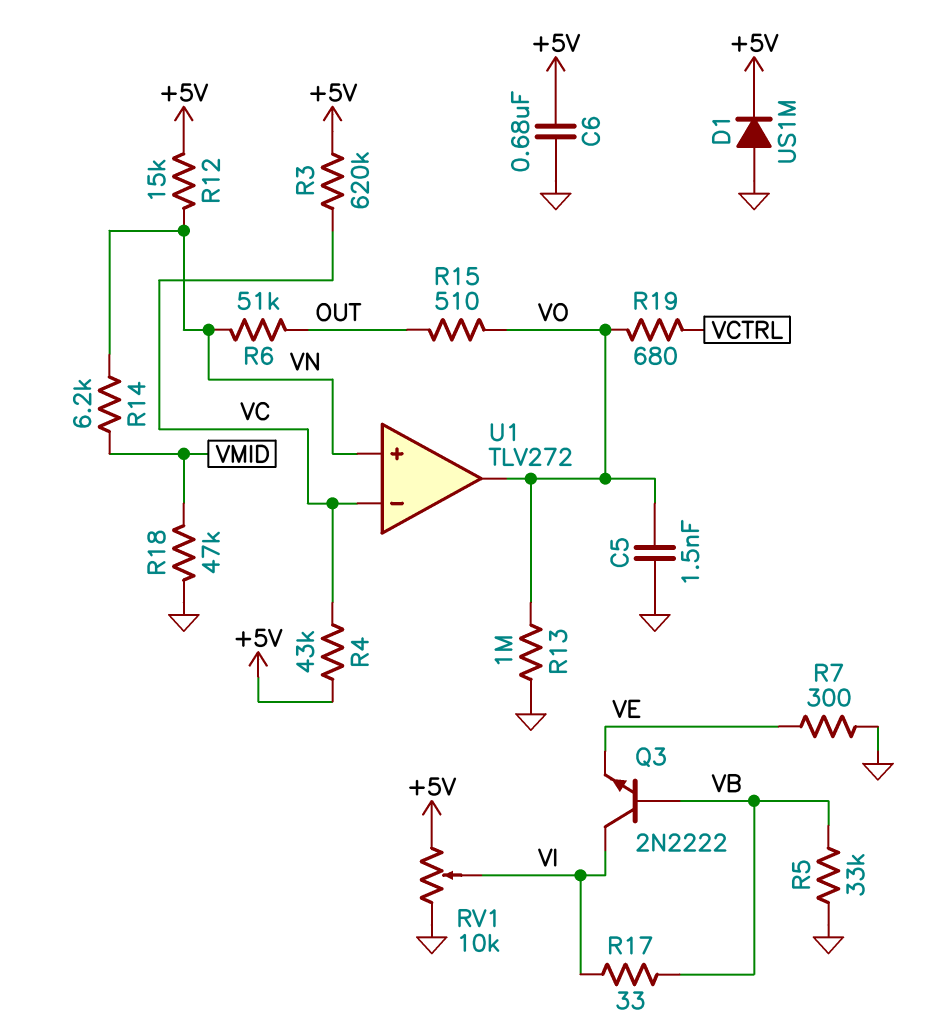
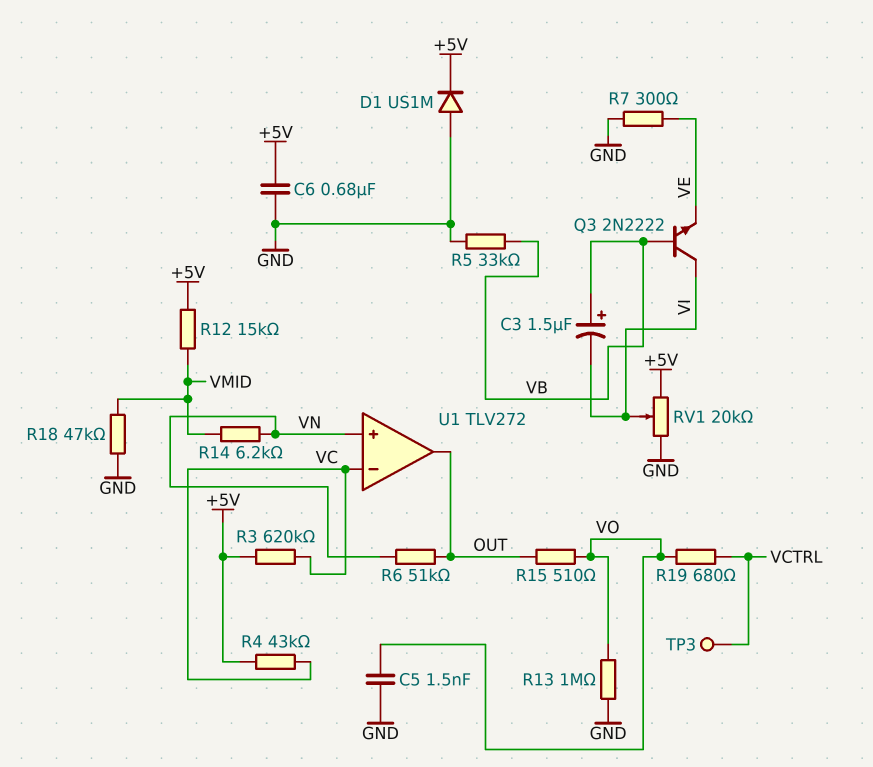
C3: none -> 1.5uF (plus VB, minus VI)
R12: 15k (+5V, VN) -> 15k (+5V, VMID)
R17: 33 (VB, VI) -> none
RV1: 10k (+5V, GND, wiper VI) -> 20k (+5V, GND, wiper VI)
TP3: none -> test point (VCTRL)
U1 pin out: VO -> OUT

